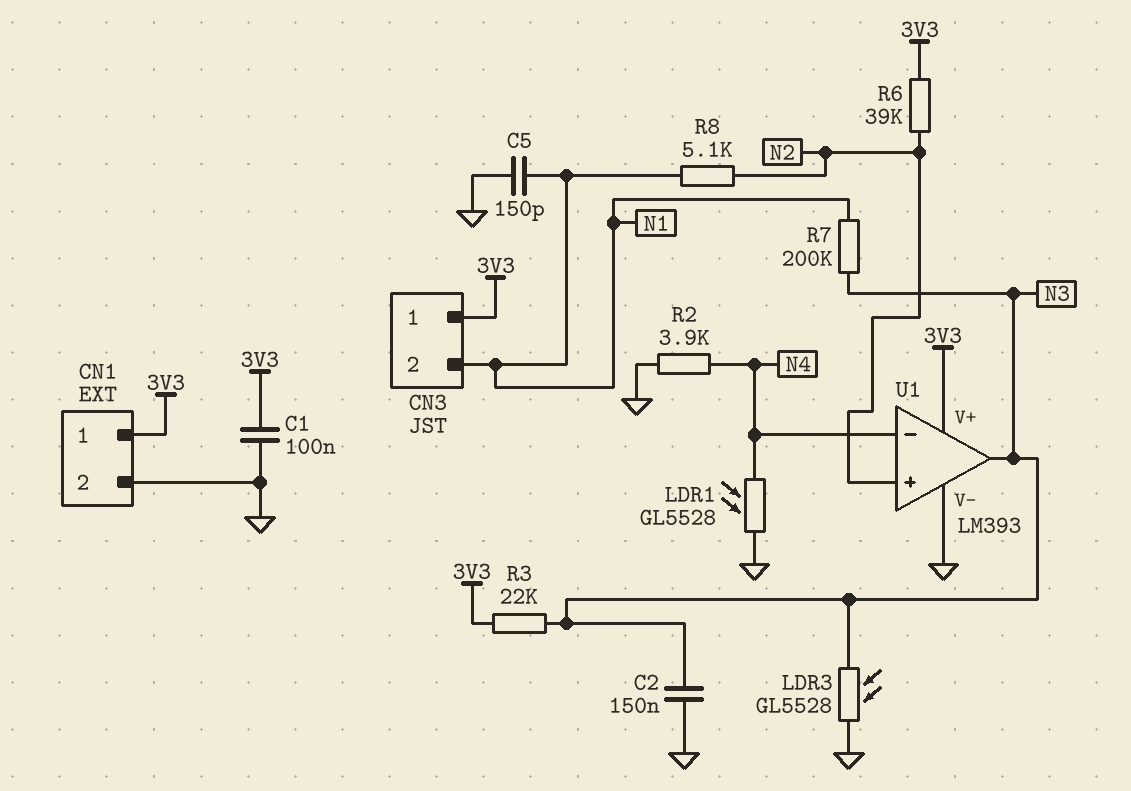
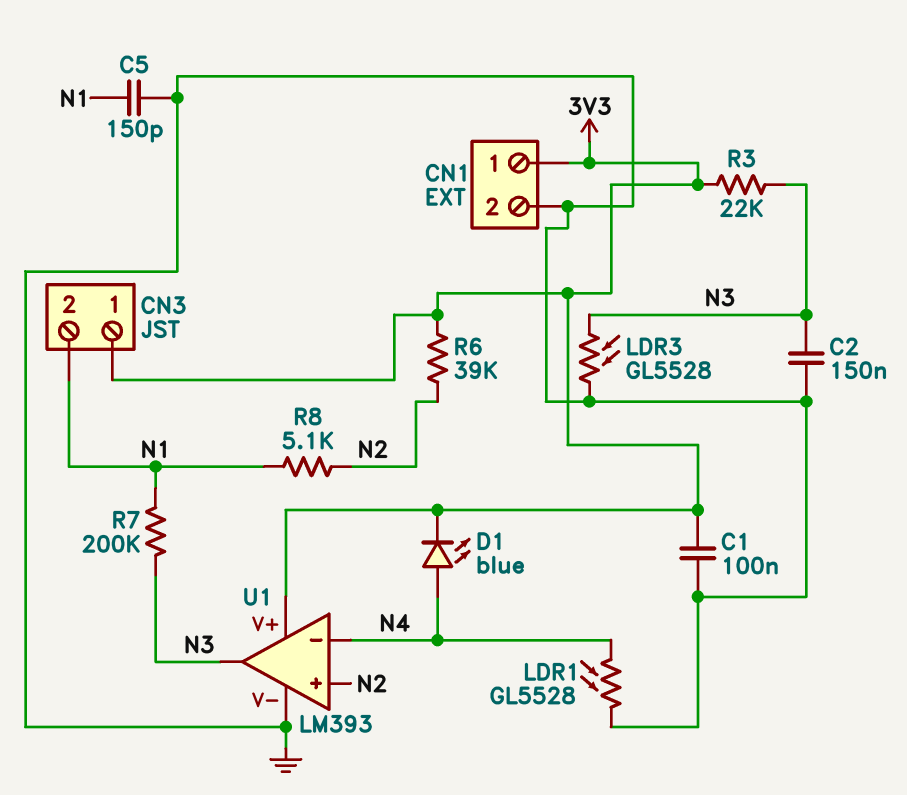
D1: none -> LED blue (A N4, K 3V3)
R2: 3.9k (GND, N4) -> none

